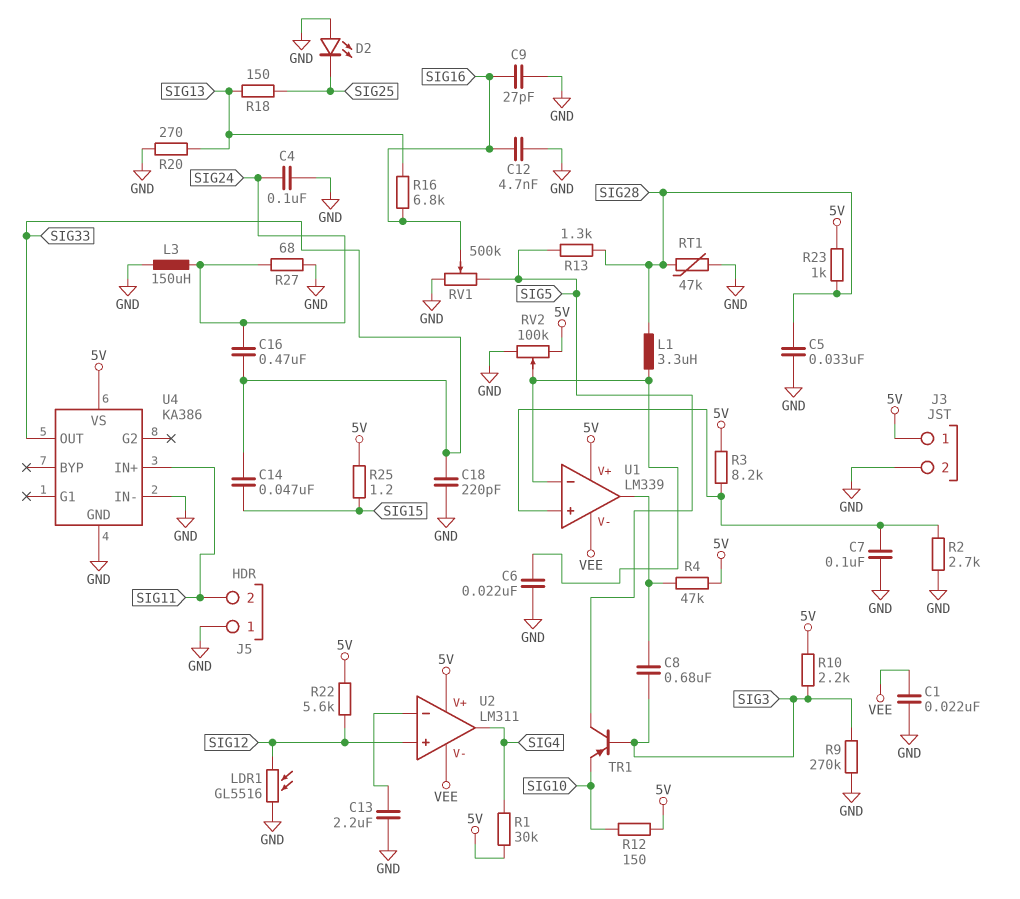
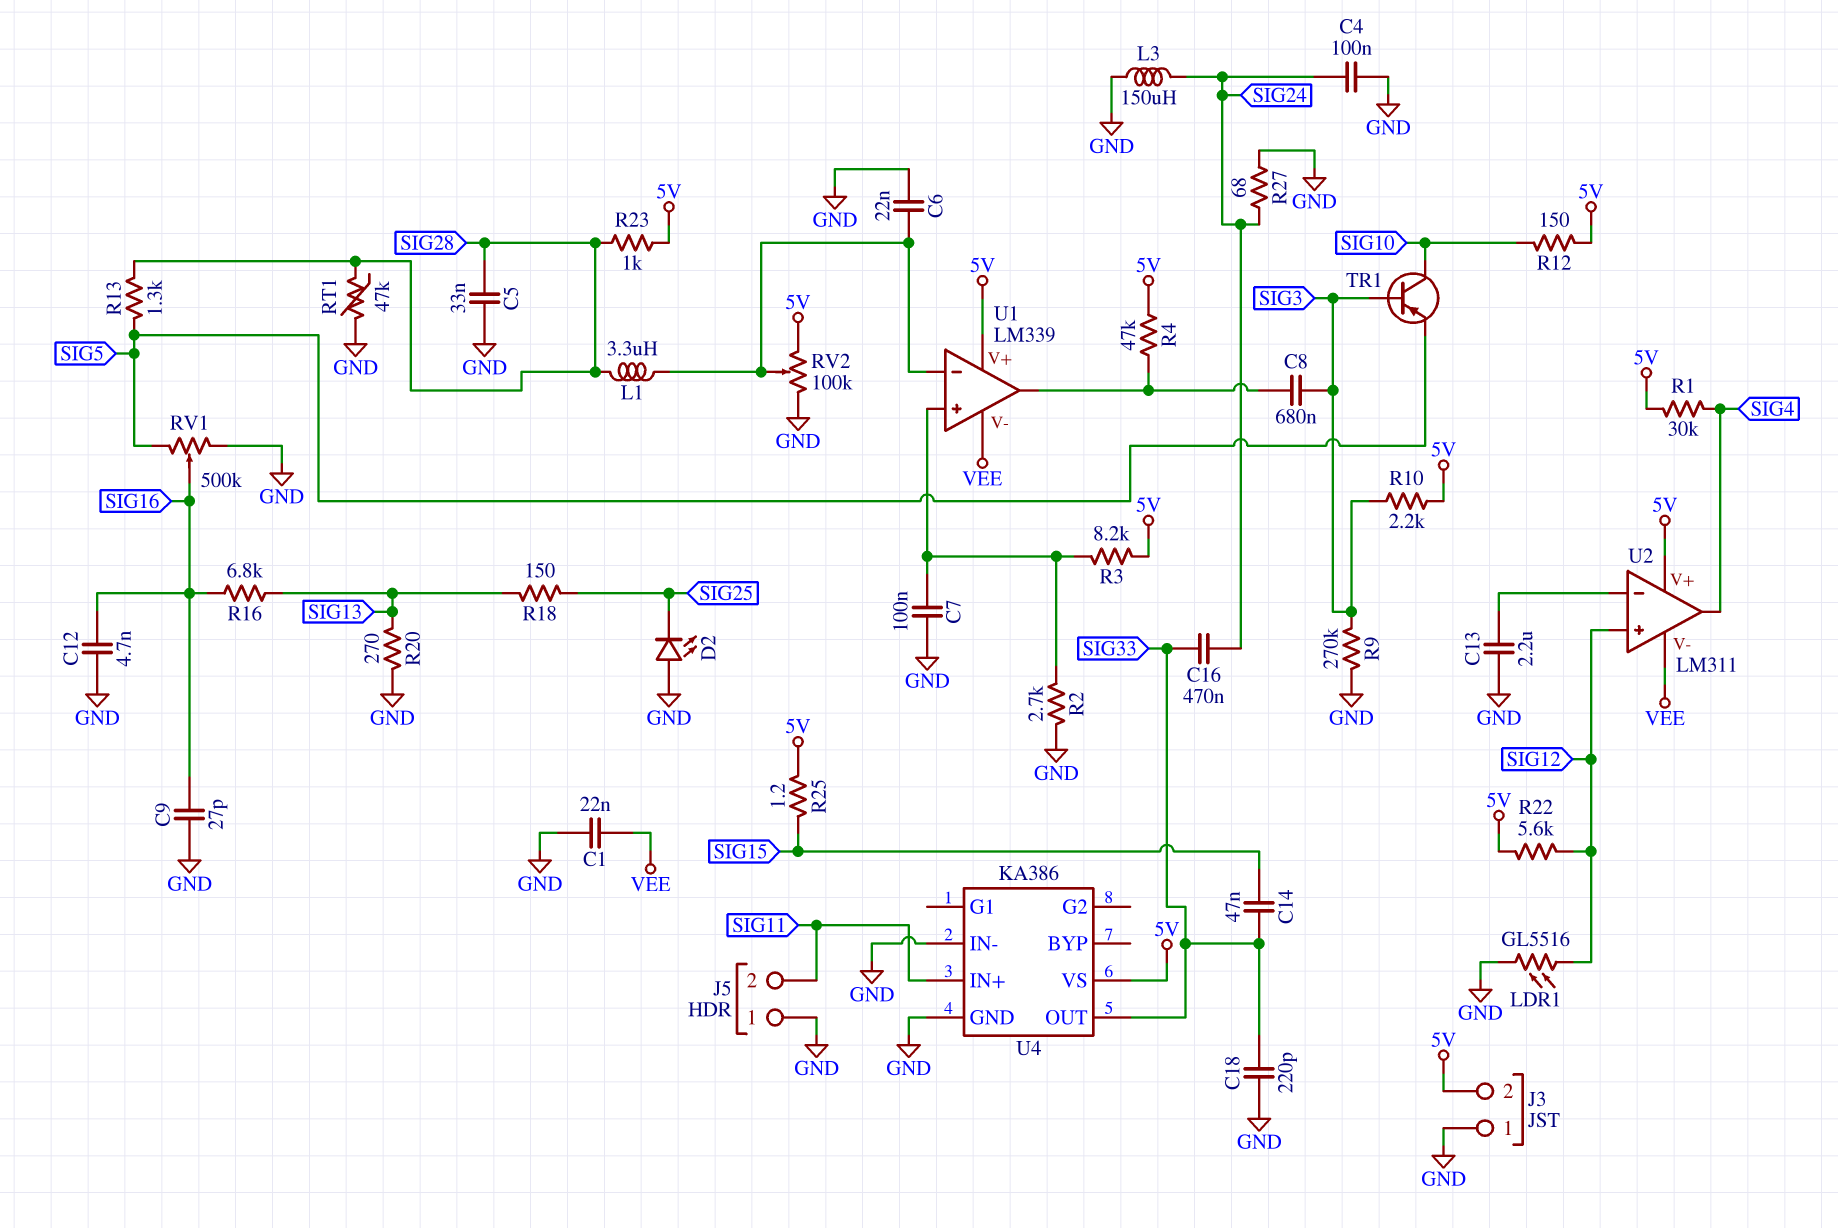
J3 pin 1: 5V -> GND
J3 pin 2: GND -> 5V
TR1: PNP (B SIG3, C SIG5, E SIG10) -> PNP (B SIG3, C SIG10, E SIG5)

